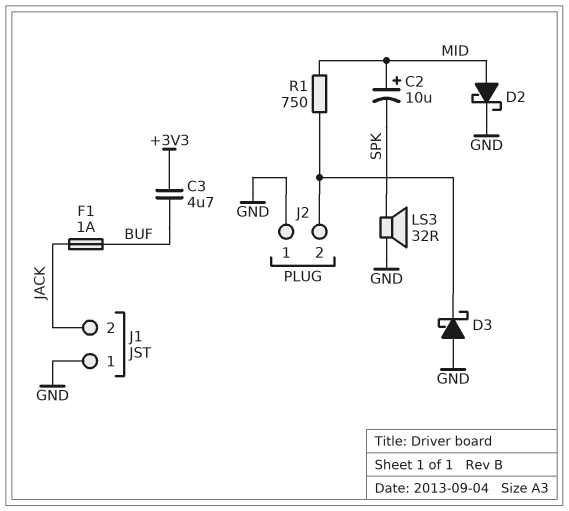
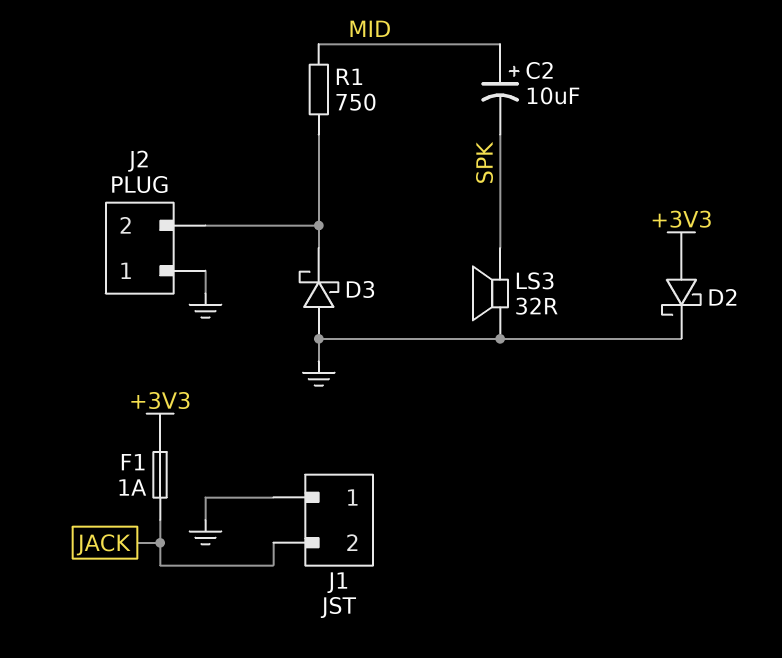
C3: 4.7uF (+3V3, BUF) -> none
D2: schottky (A MID, K GND) -> schottky (A +3V3, K GND)
F1: 1A (BUF, JACK) -> 1A (+3V3, JACK)

